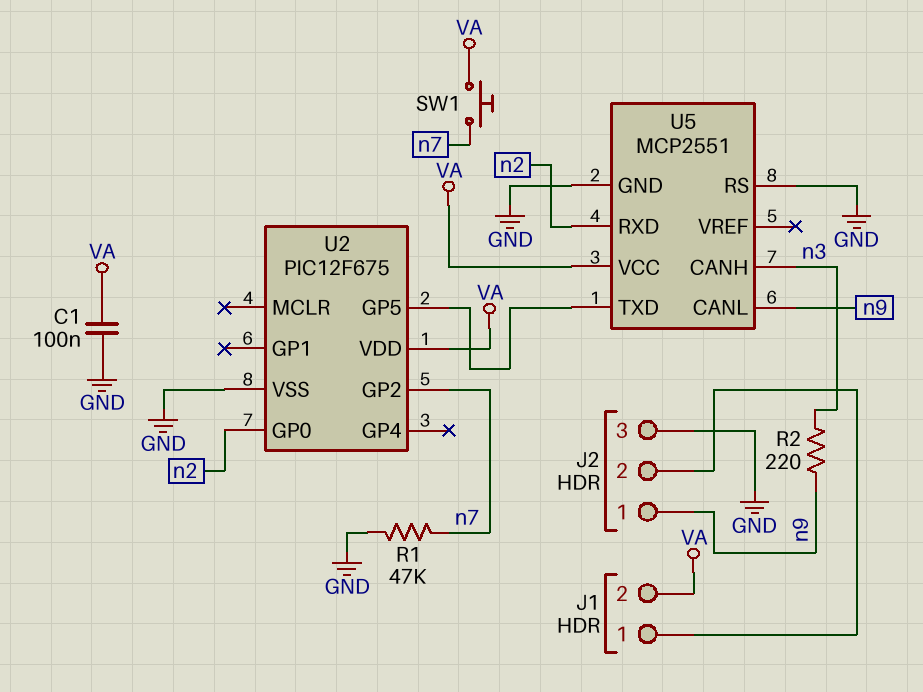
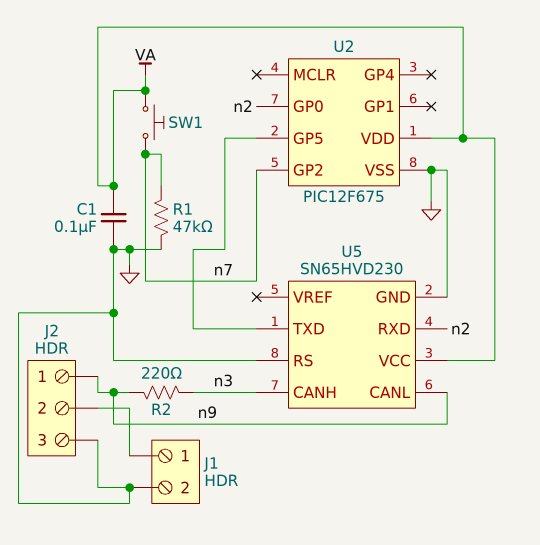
J1 pin 2: VA -> GND
U5: MCP2551 -> SN65HVD230

